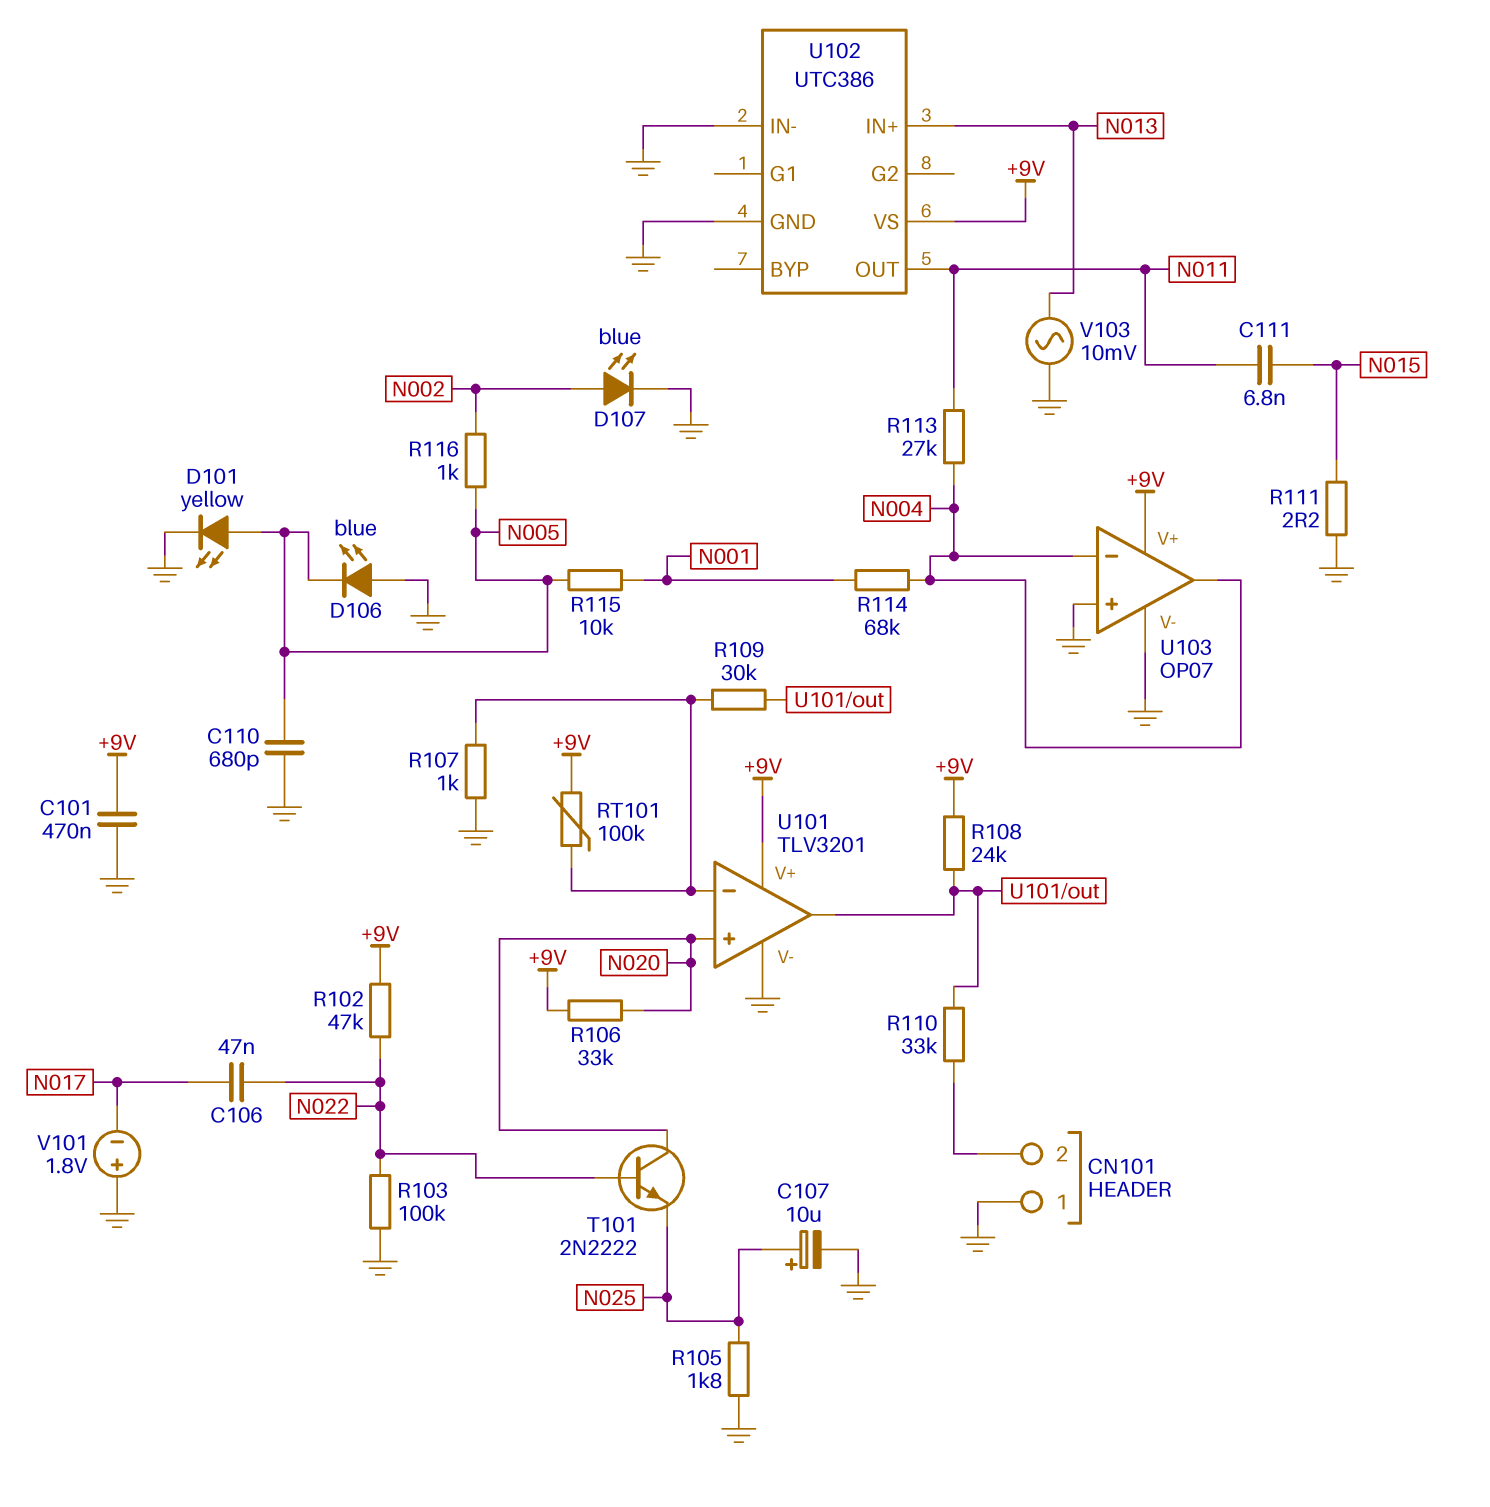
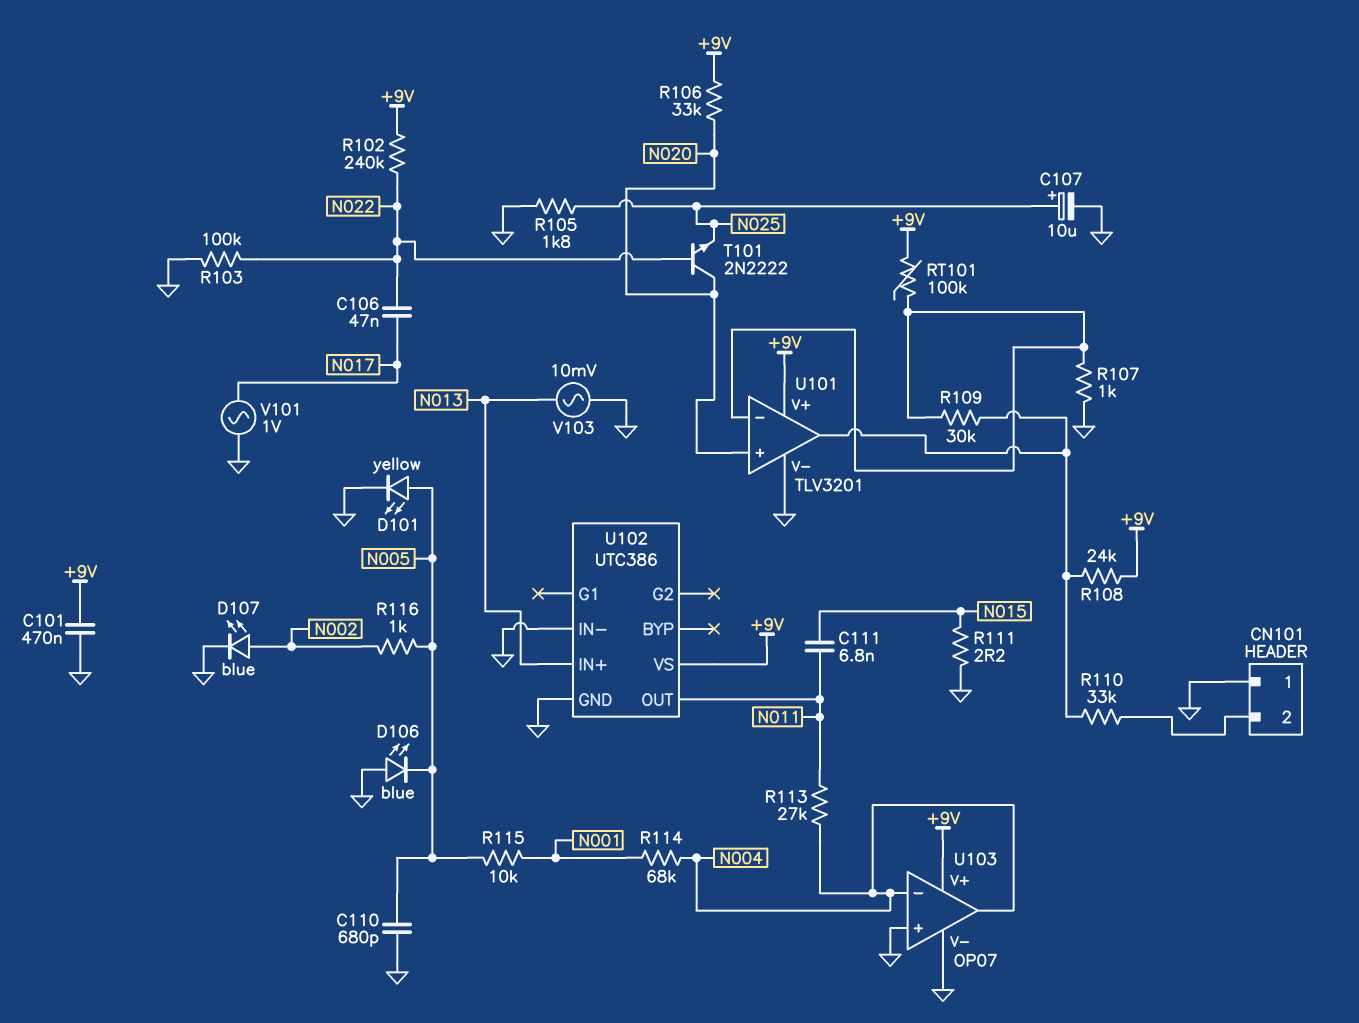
R102: 47k (+9V, N022) -> 240k (+9V, N022)
V101: 1.8V (plus GND, minus N017) -> AC 1V (GND, N017)

